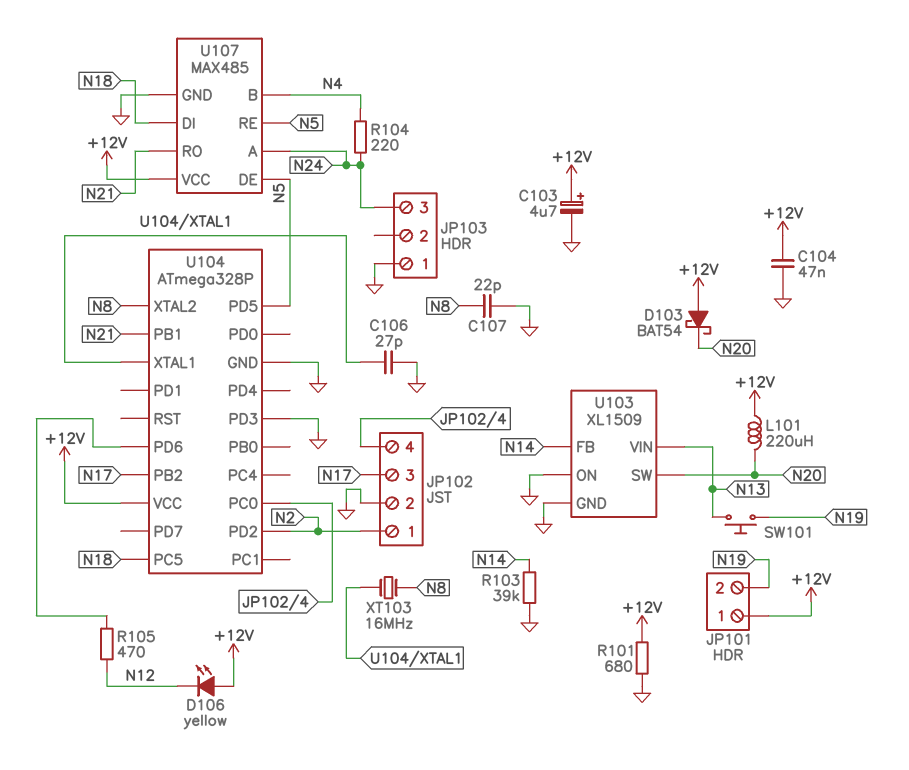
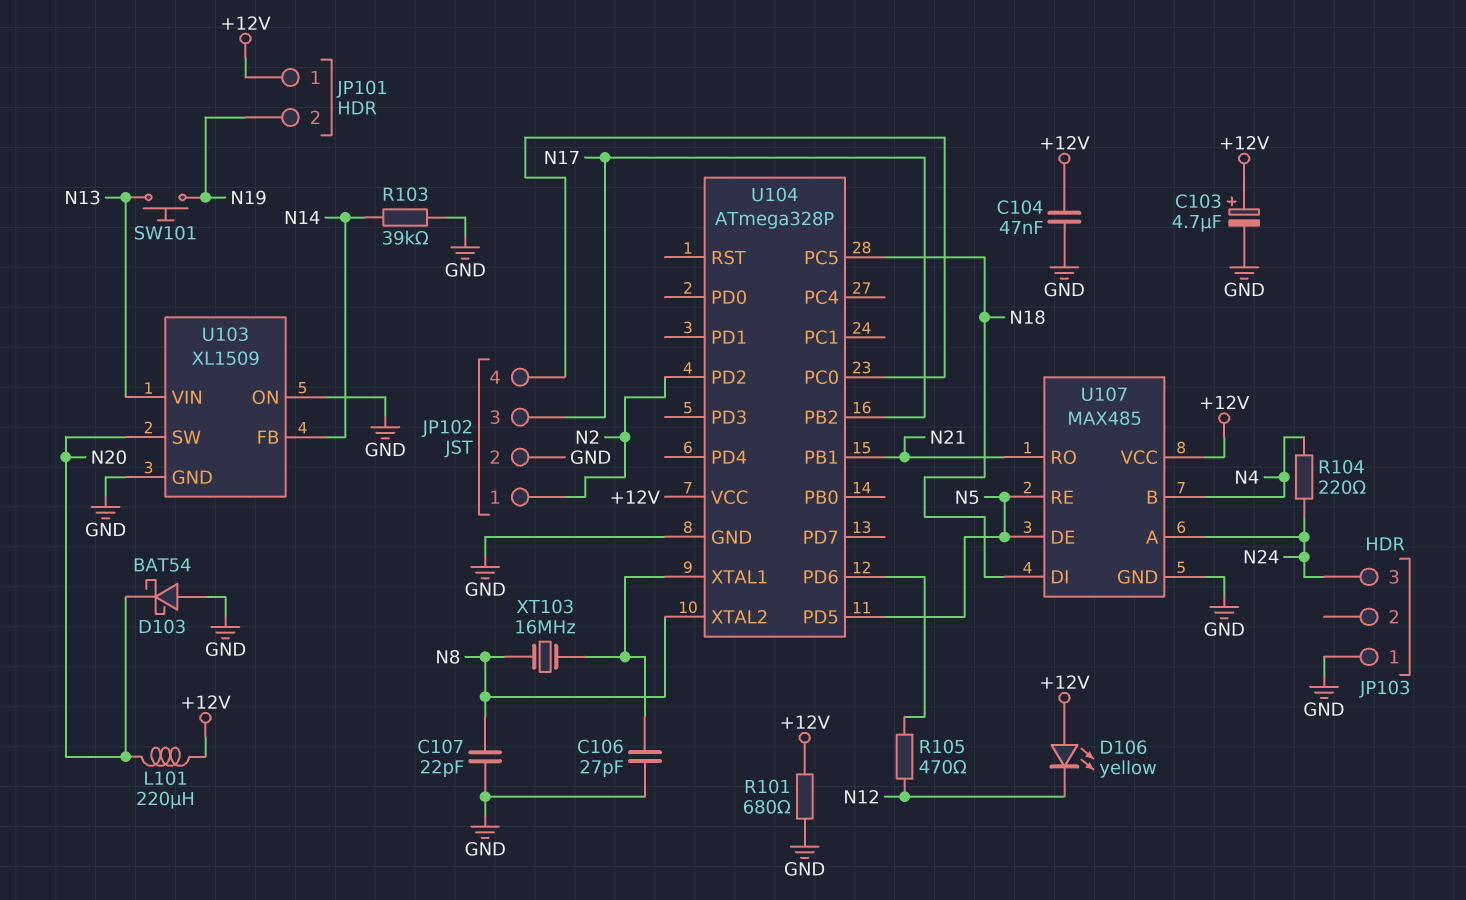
D103: schottky BAT54 (A +12V, K N20) -> schottky BAT54 (A GND, K N20)
U104 pin PD3: GND -> none

